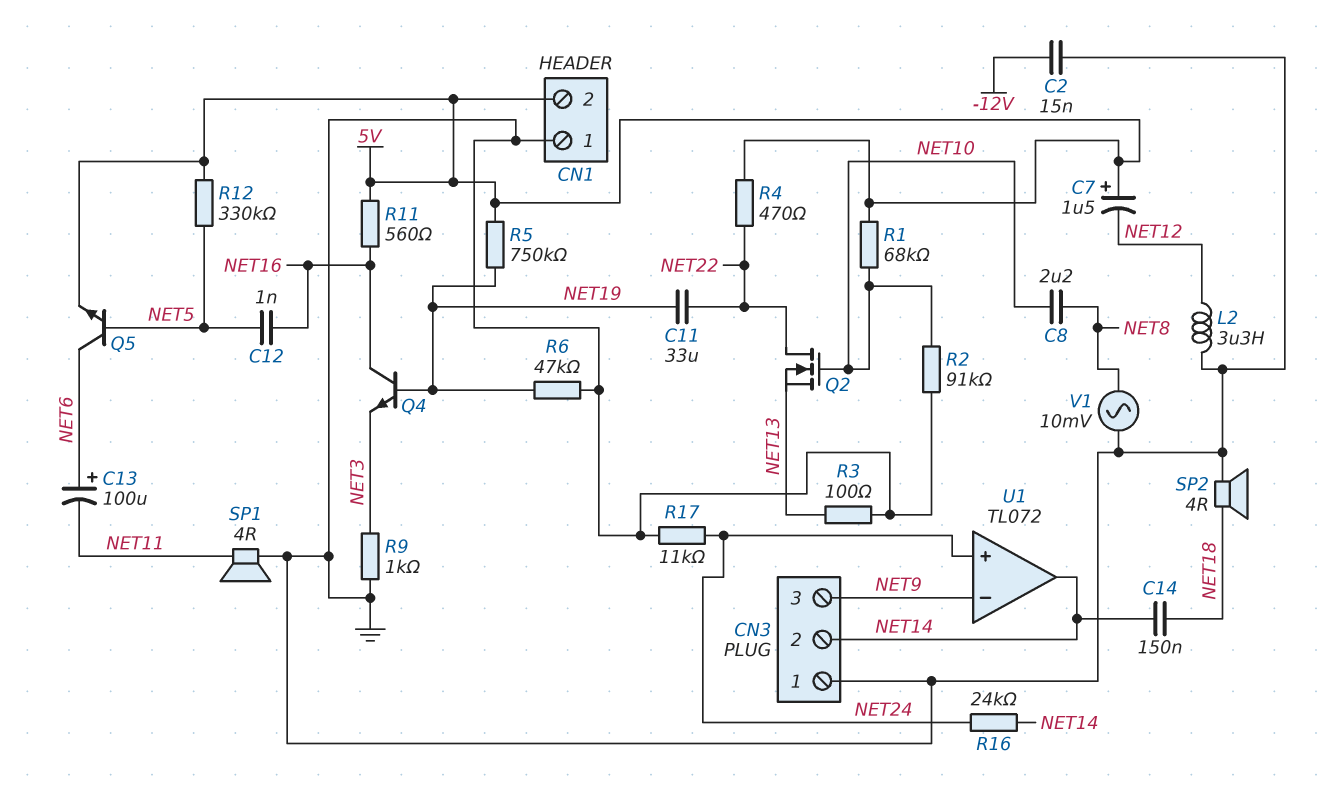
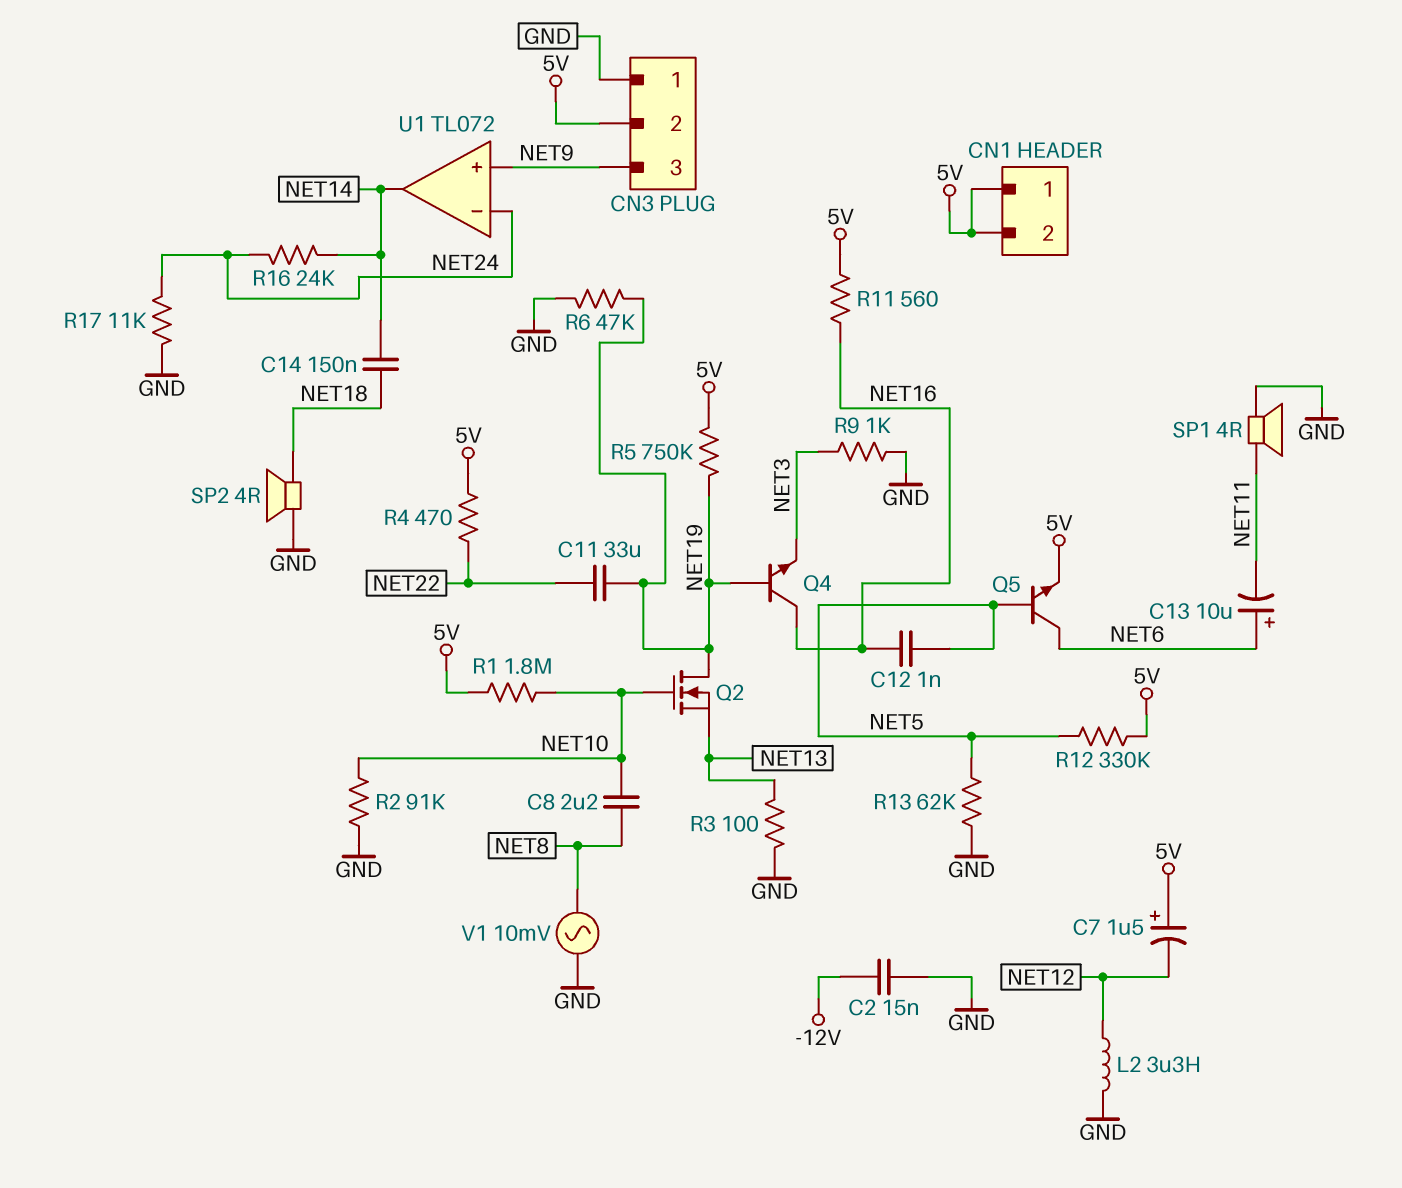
C13: 100uF (plus NET6, minus NET11) -> 10uF (plus NET6, minus NET11)
CN1 pin 1: GND -> 5V
CN3 pin 2: NET14 -> 5V
Q2: NMOS (G NET10, D NET22, S NET13) -> NMOS (G NET10, D NET19, S NET13)
R1: 68k (5V, NET10) -> 1.8M (5V, NET10)
R13: none -> 62k (GND, NET5)
U1 pin in+: NET24 -> NET9
U1 pin in-: NET9 -> NET24

